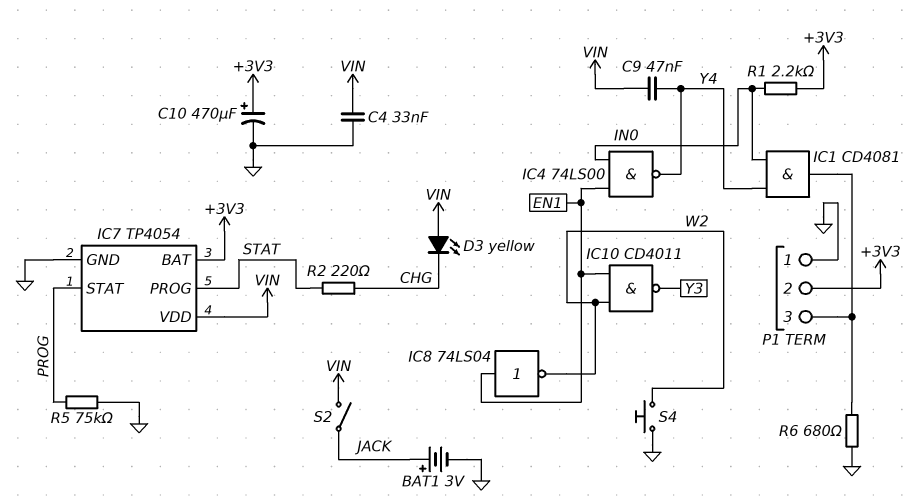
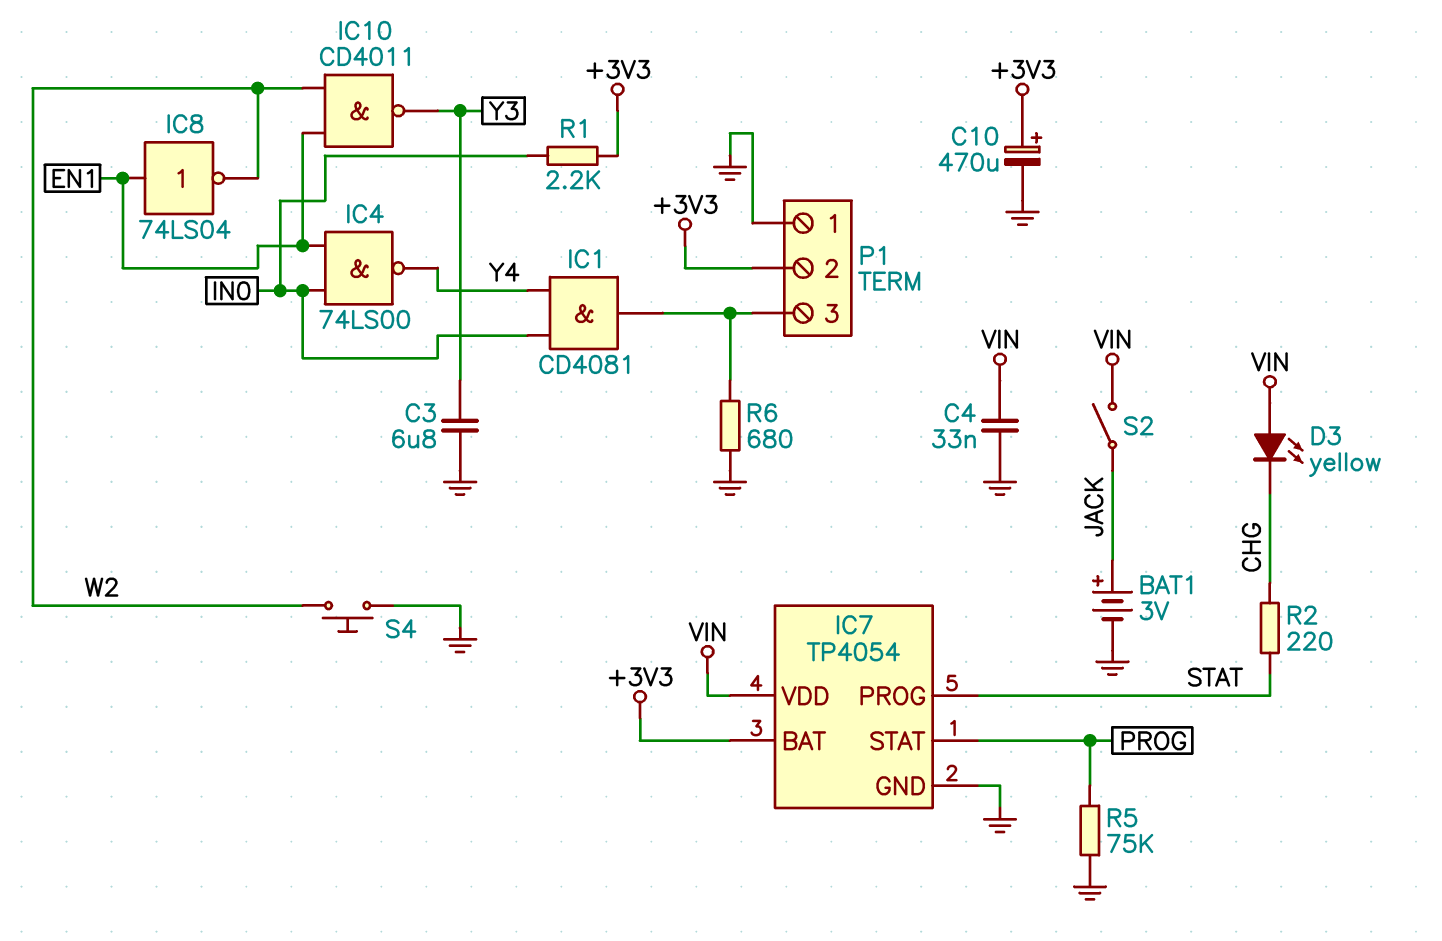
C3: none -> 6.8uF (GND, Y3)
C9: 47nF (VIN, Y4) -> none

